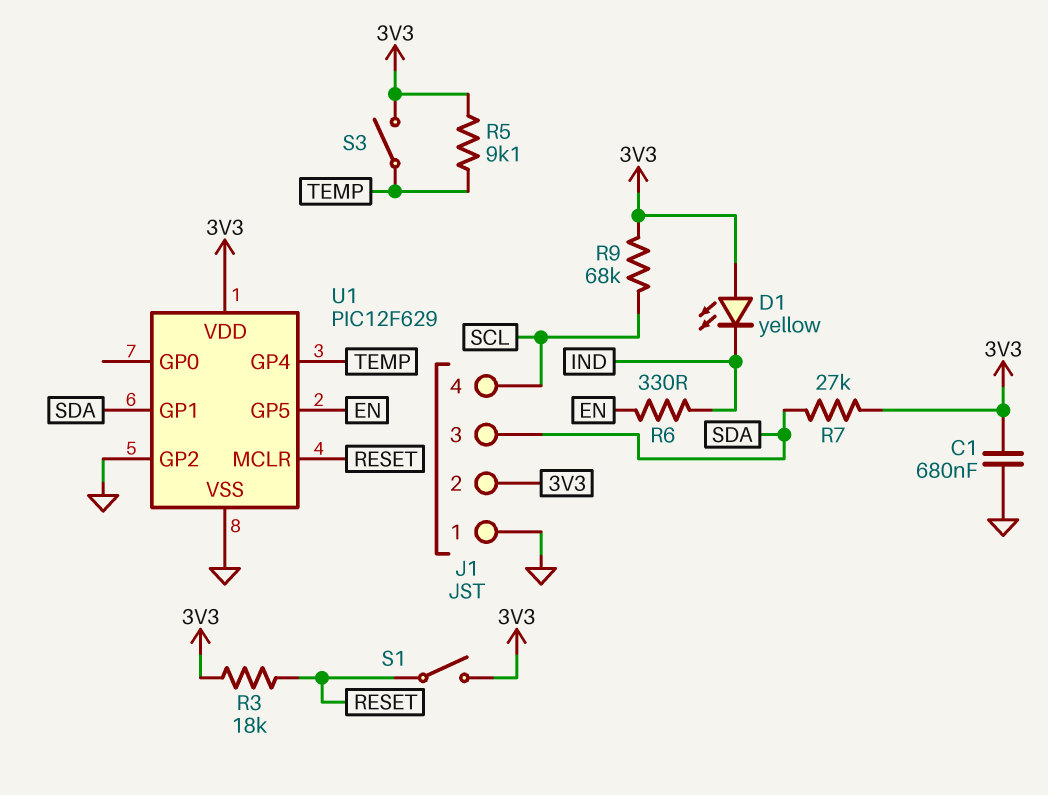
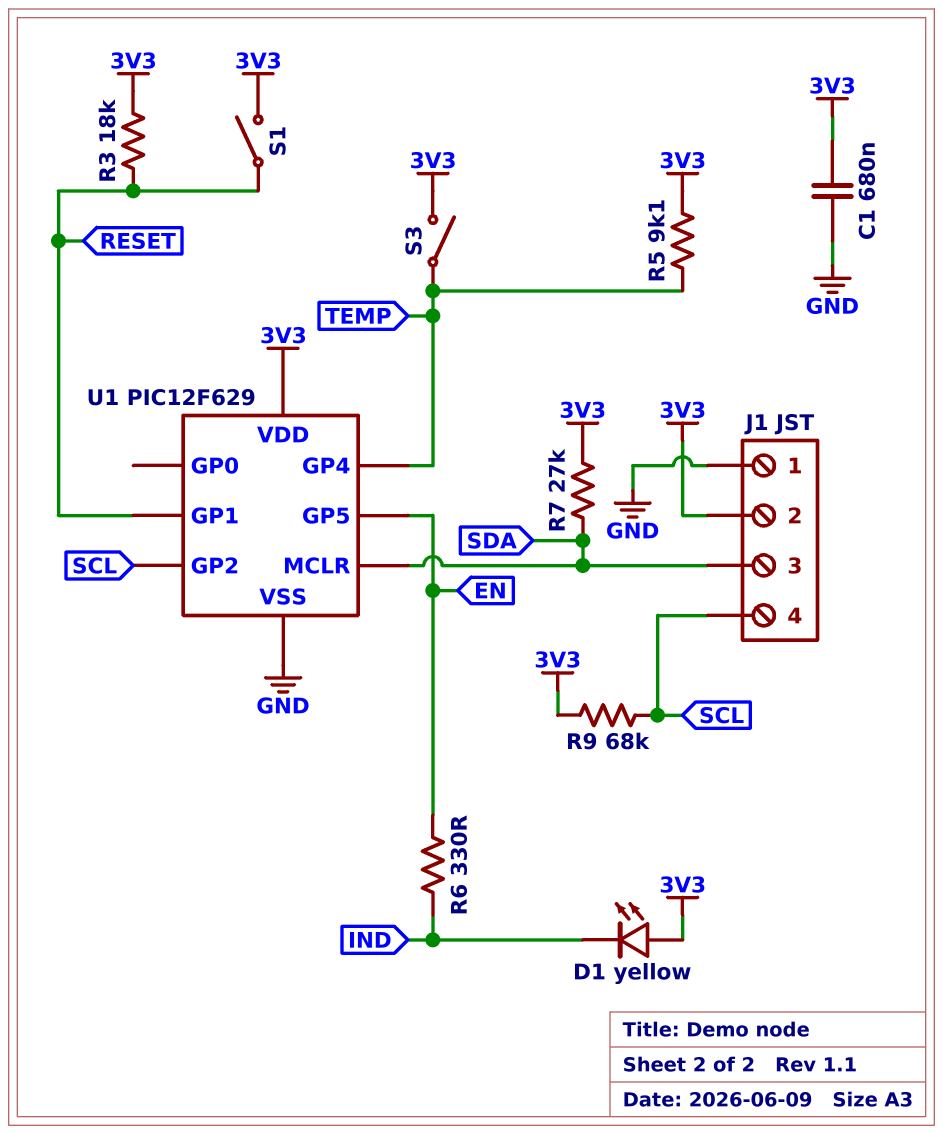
U1 pin GP1: SDA -> RESET
U1 pin GP2: GND -> SCL
U1 pin MCLR: RESET -> SDA

